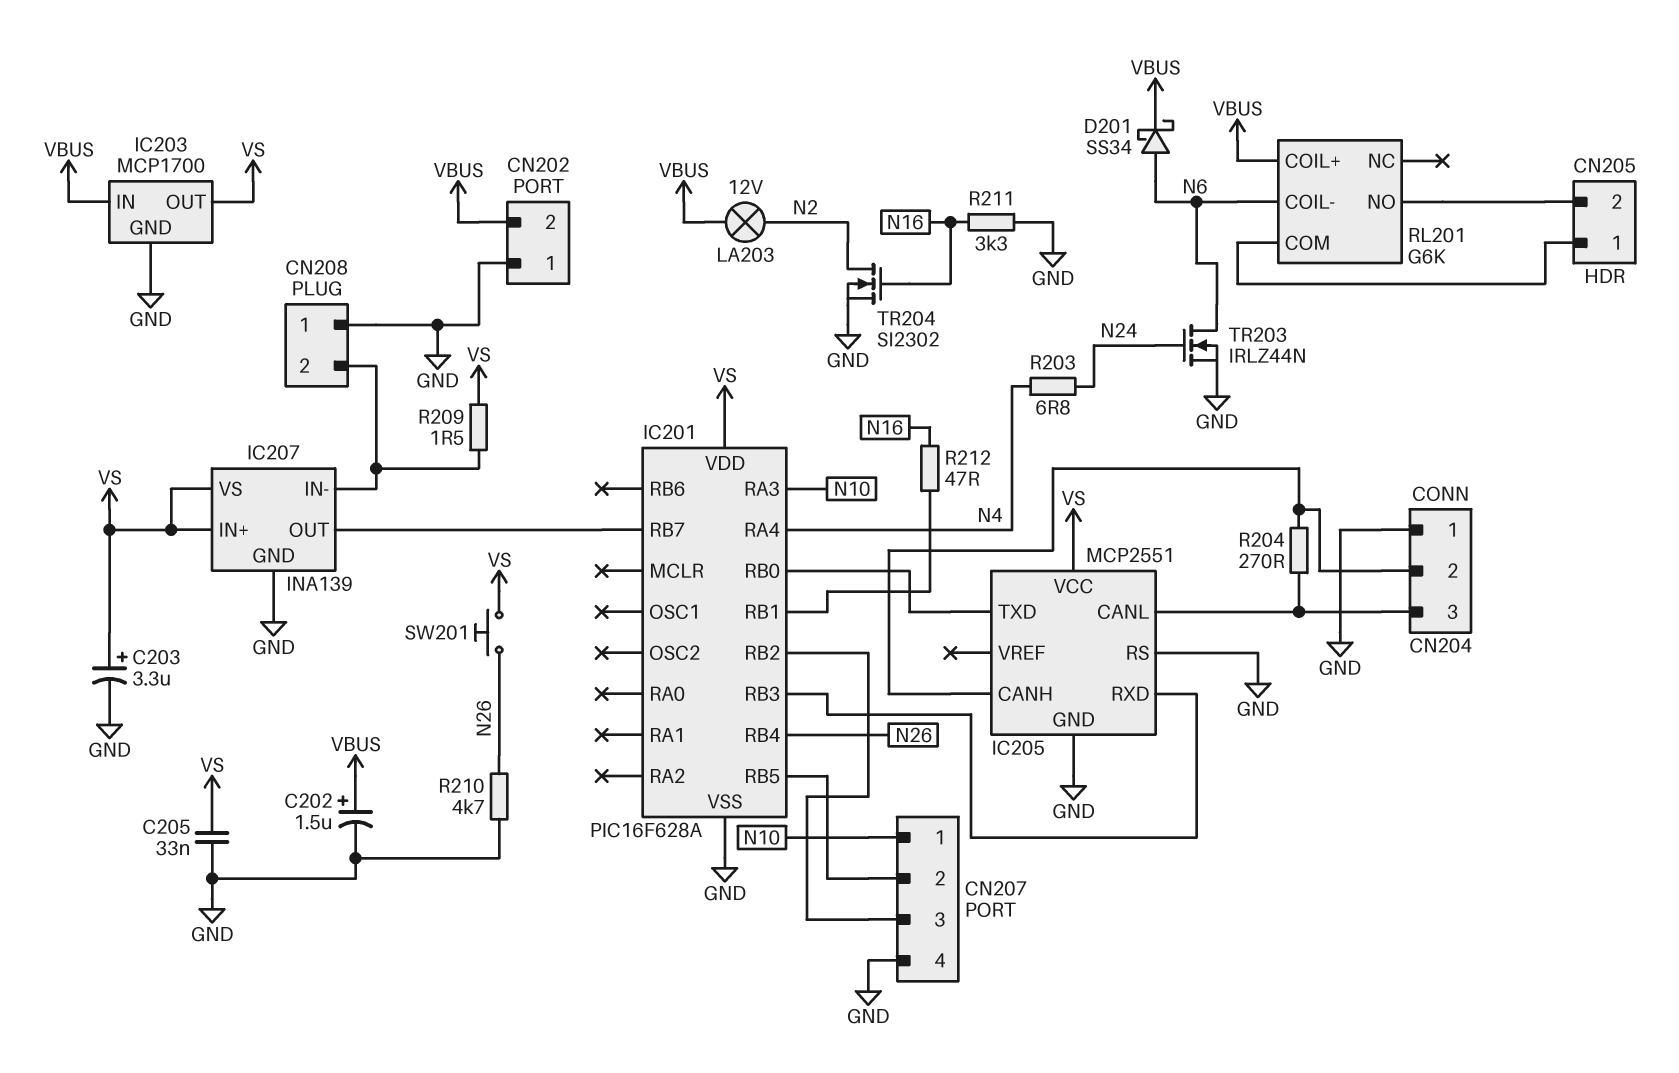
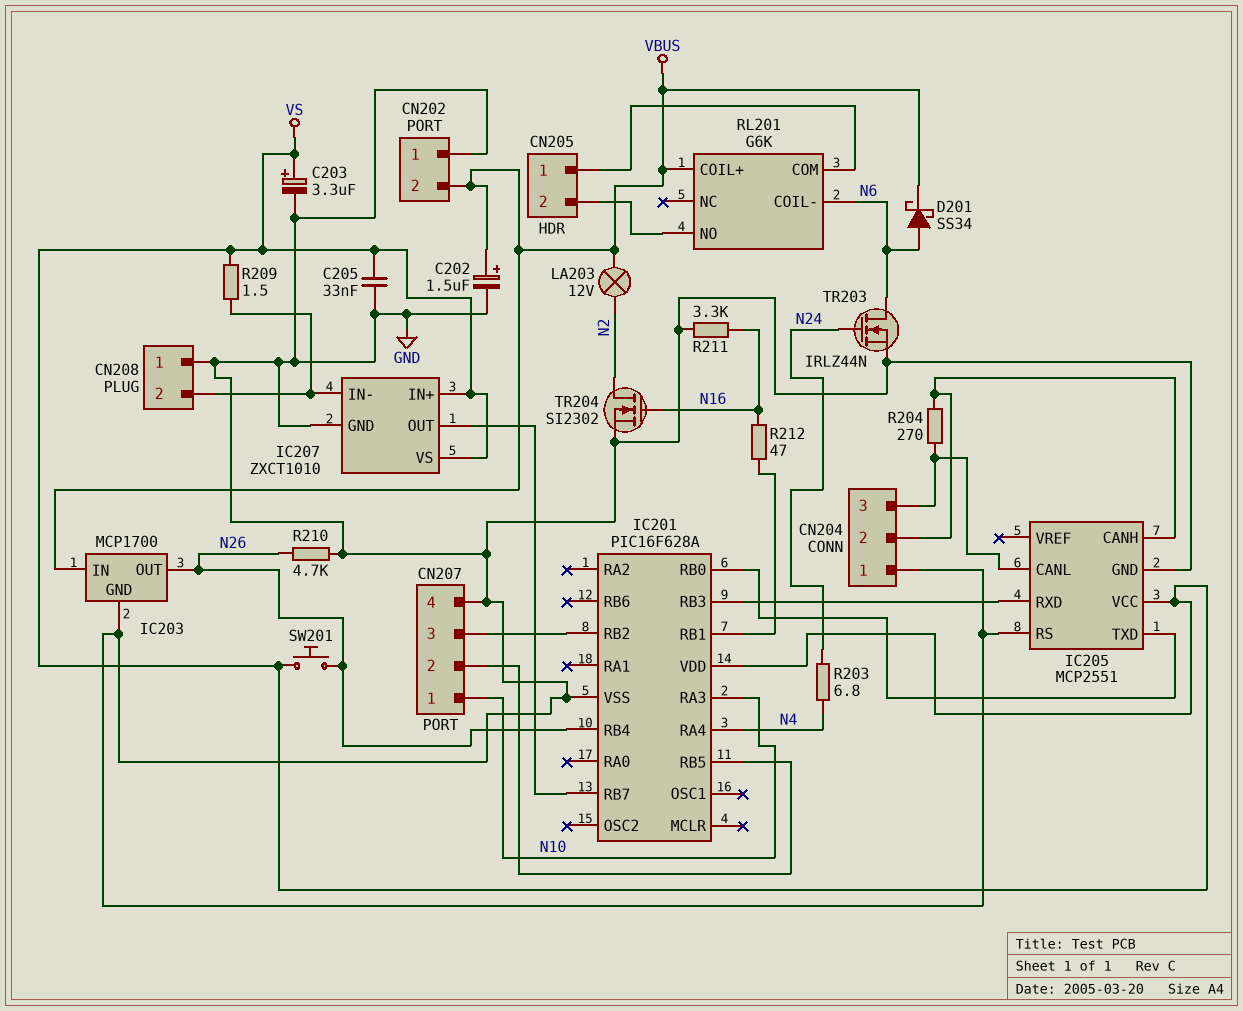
IC203 pin OUT: VS -> N26
IC207: INA139 -> ZXCT1010

